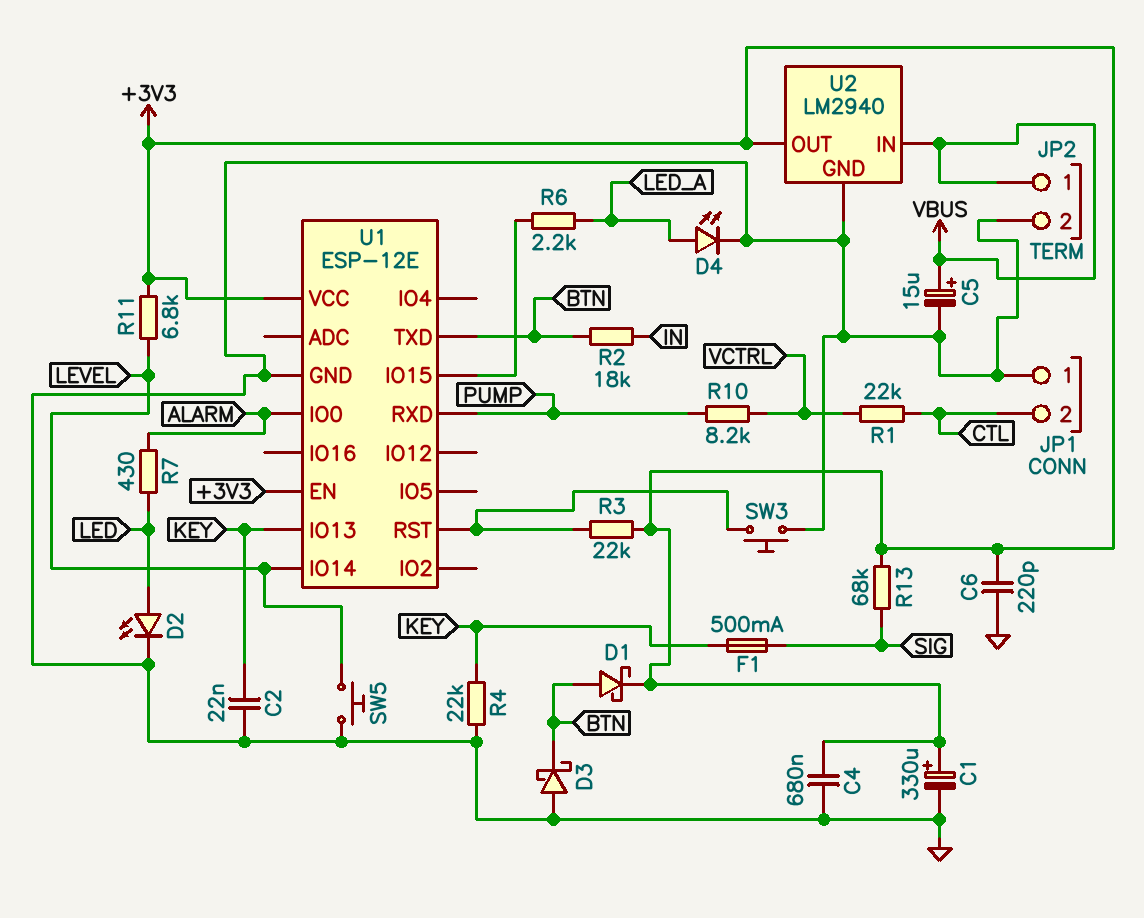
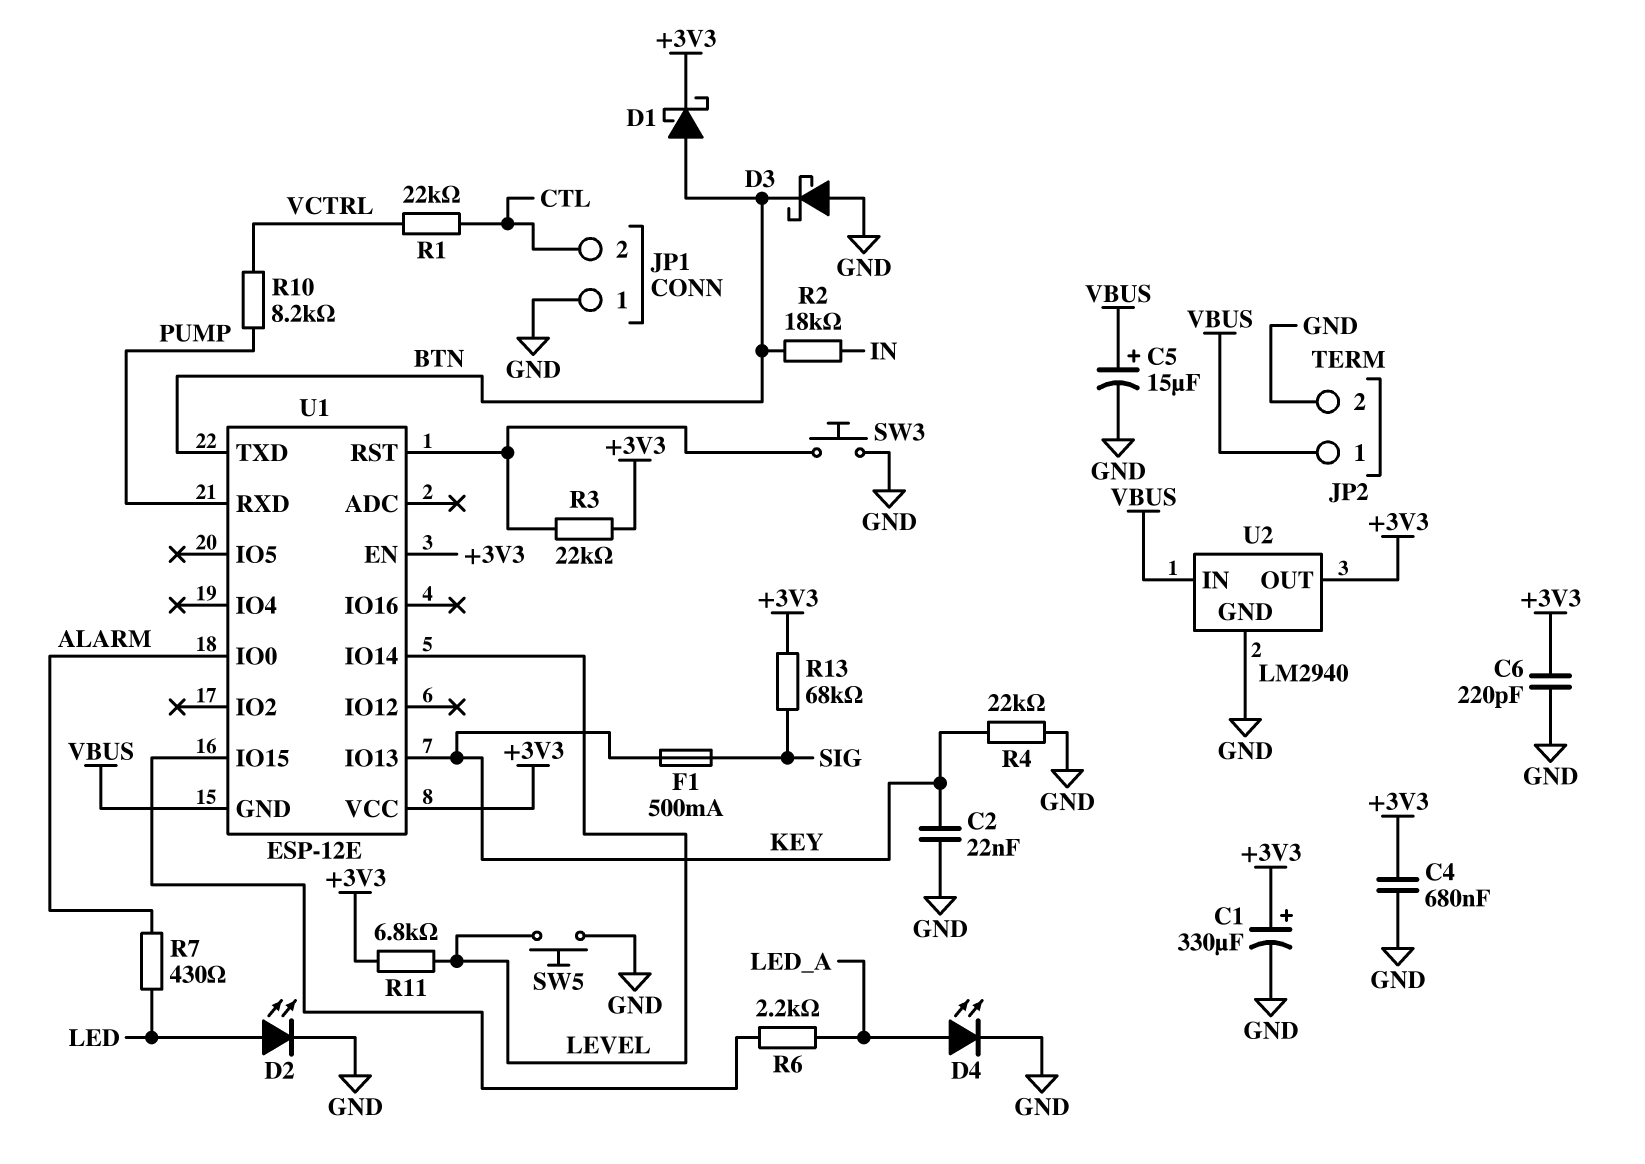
U1 pin GND: GND -> VBUS

